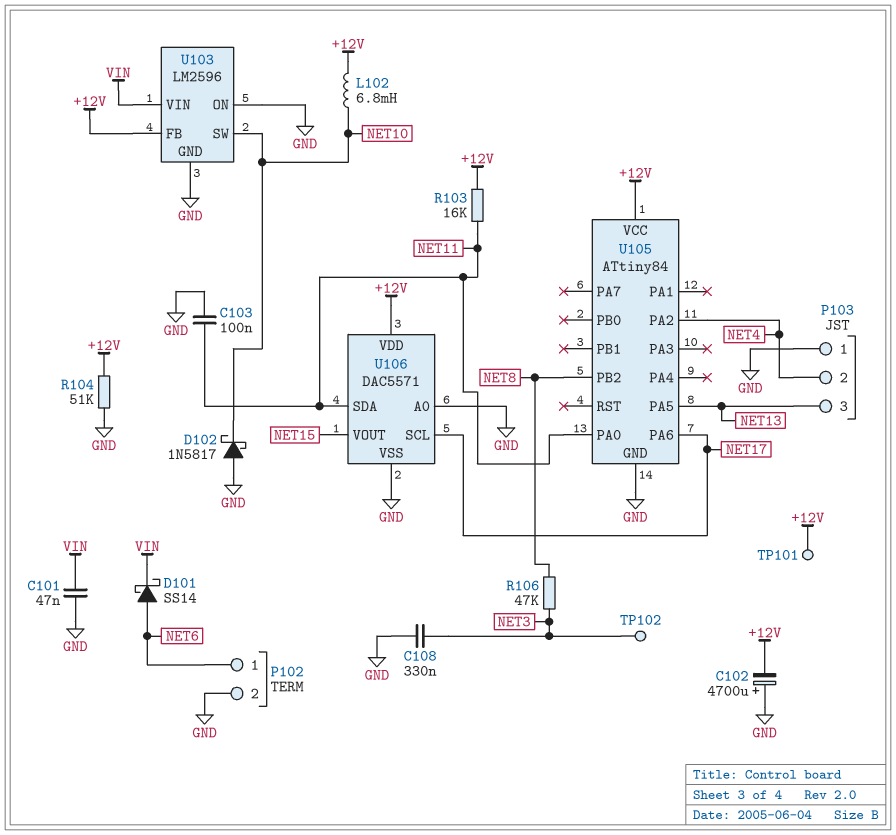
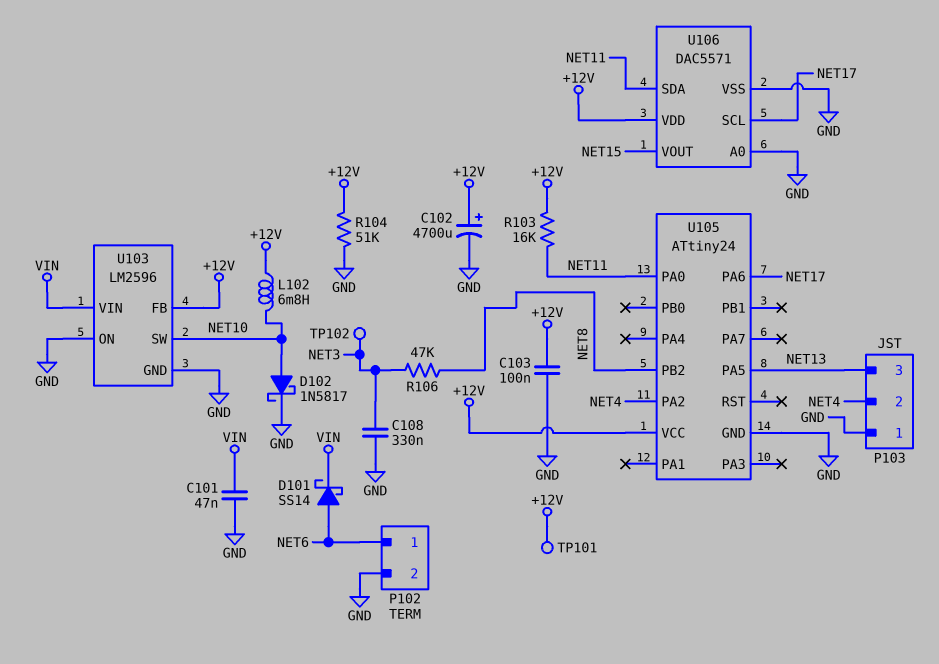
C102: 4700uF (plus GND, minus +12V) -> 4700uF (plus +12V, minus GND)
C103: 100nF (GND, NET11) -> 100nF (+12V, GND)
D102: schottky 1N5817 (A GND, K NET10) -> schottky 1N5817 (A NET10, K GND)
U105: ATtiny84 -> ATtiny24

